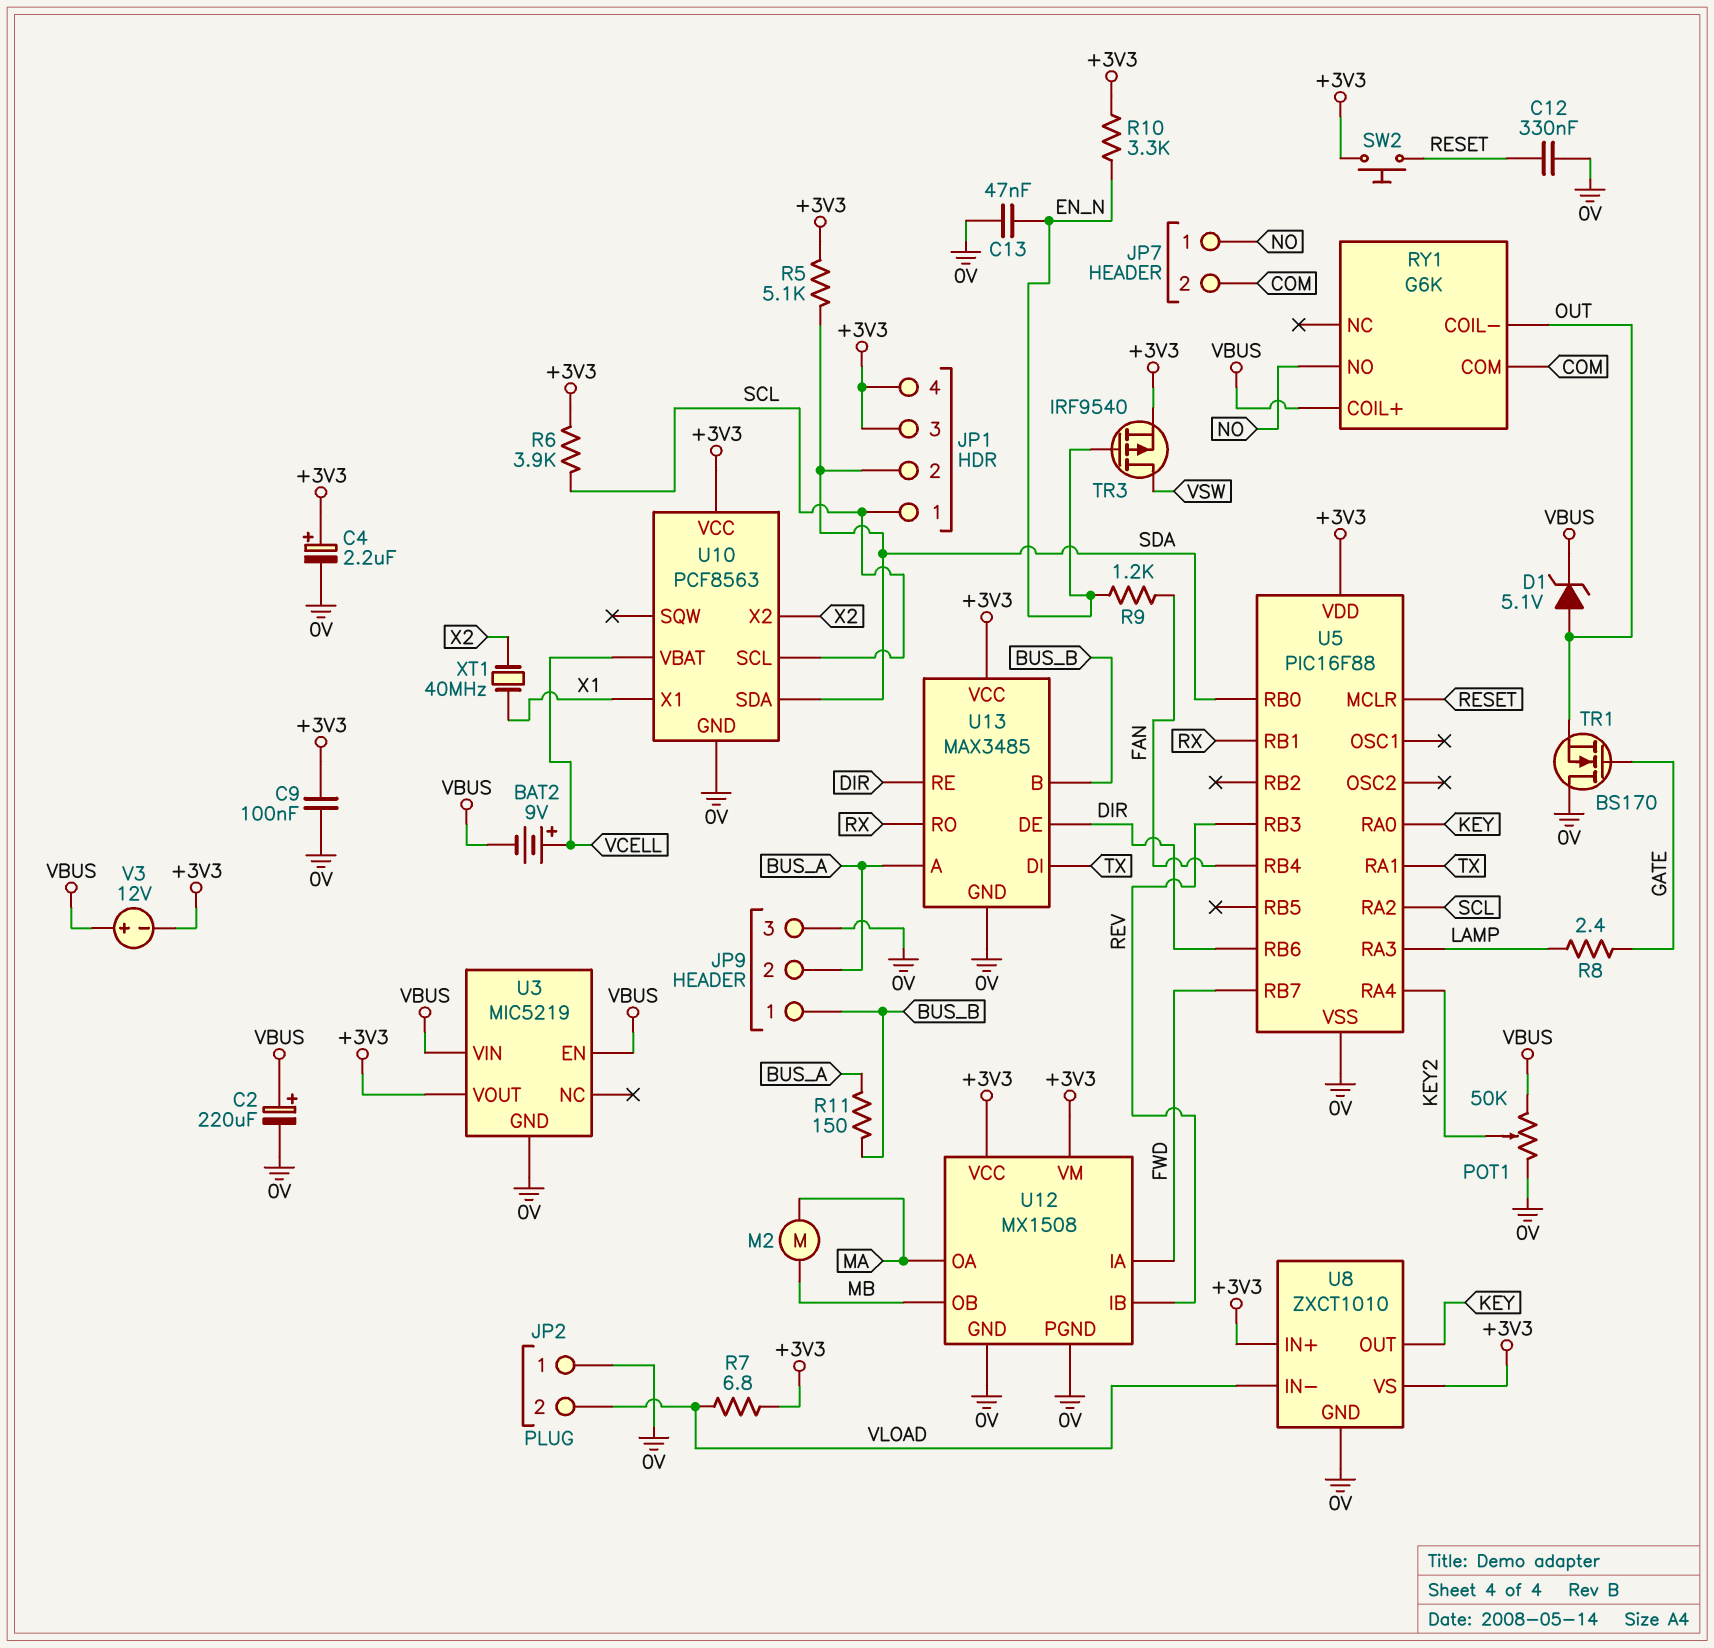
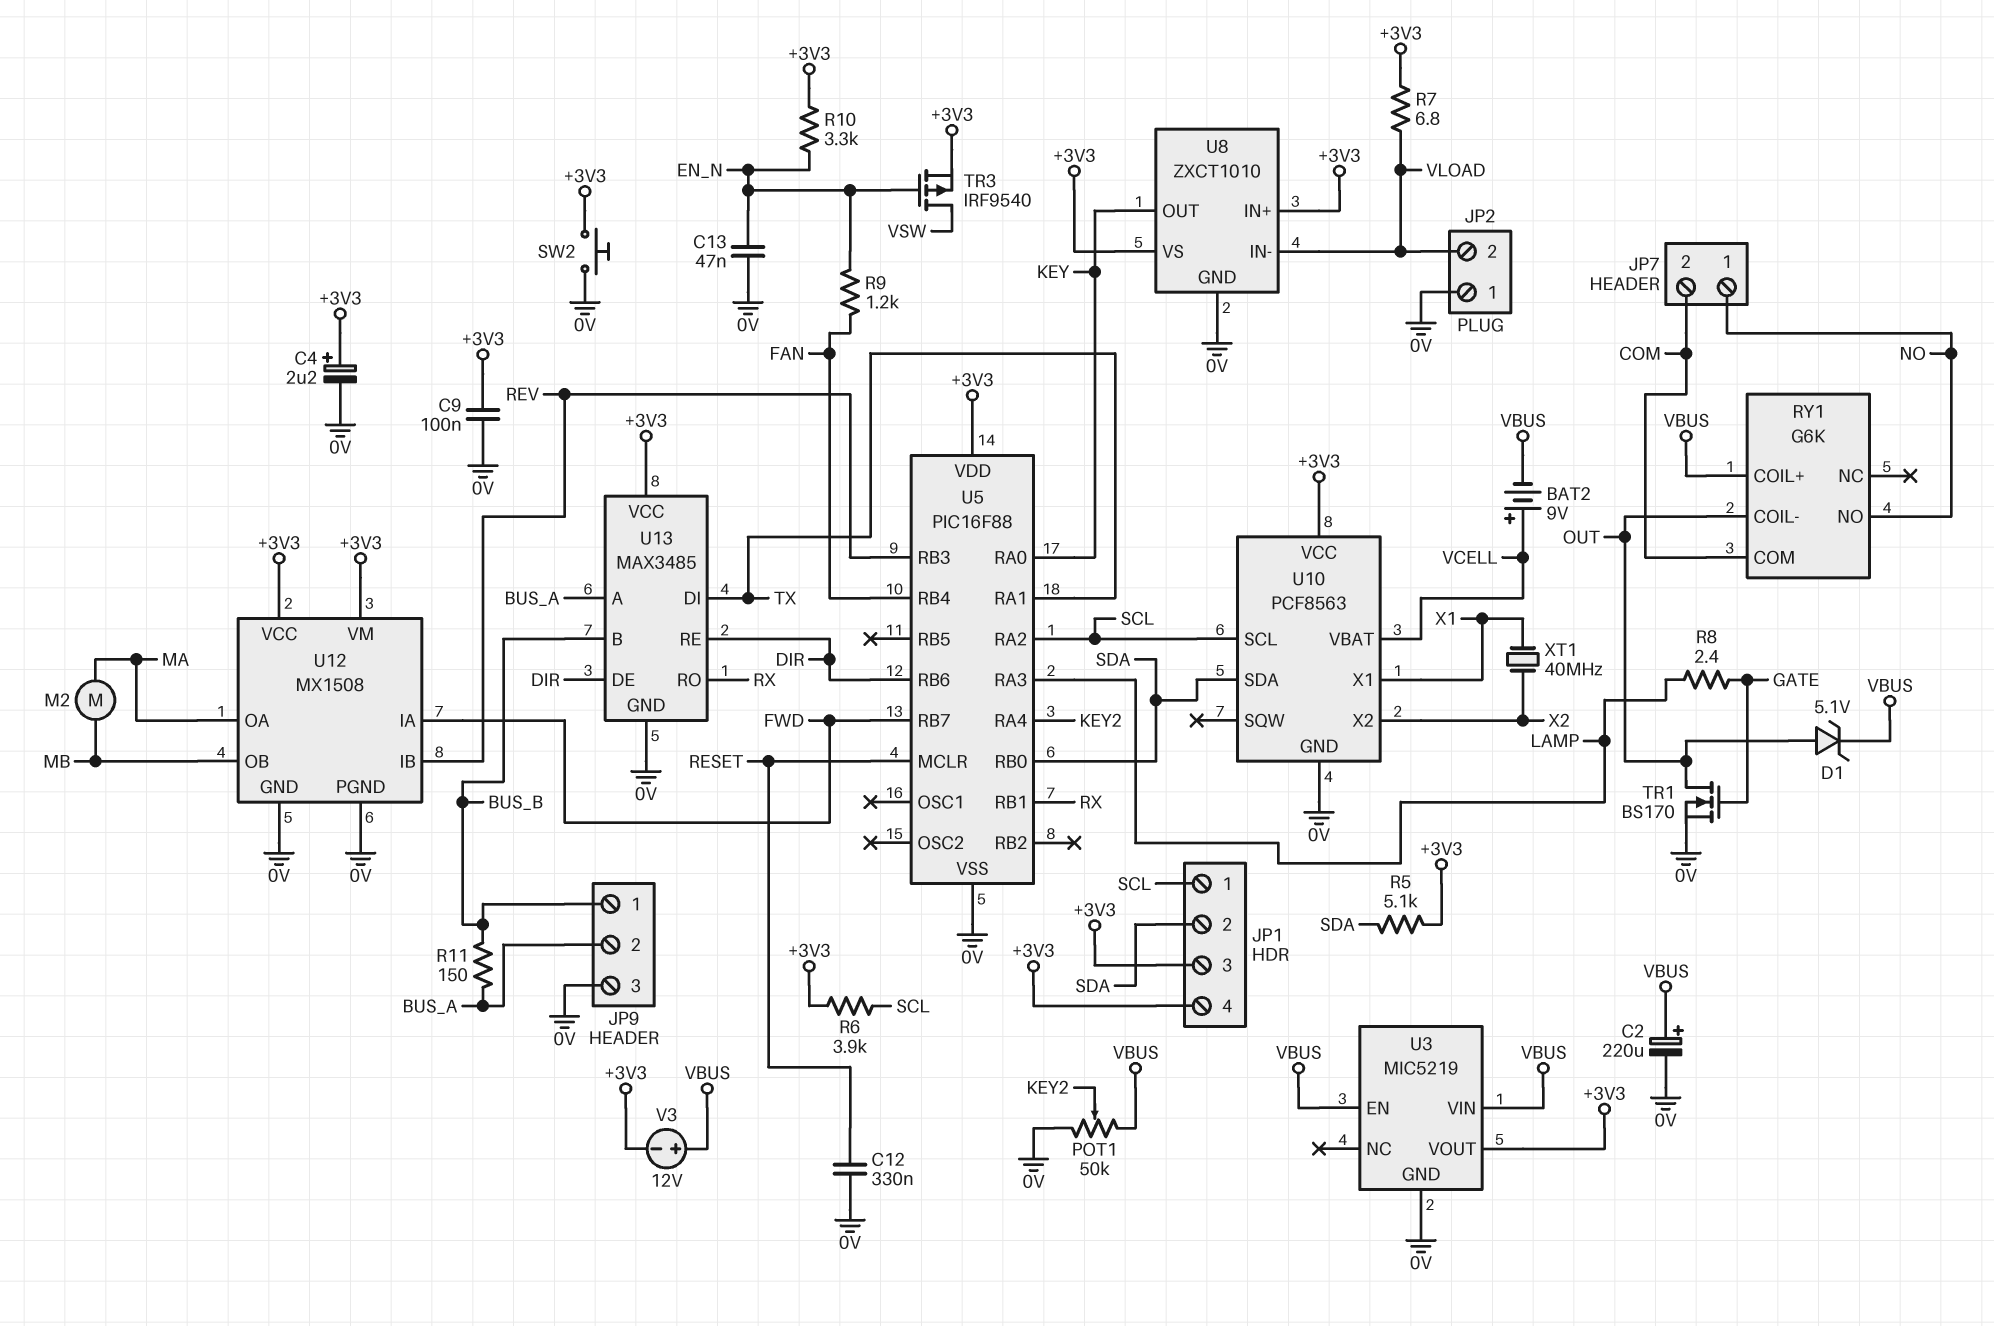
SW2: button (+3V3, RESET) -> button (+3V3, 0V)
TR1: NMOS BS170 (G GATE, D 0V, S OUT) -> NMOS BS170 (G GATE, D OUT, S 0V)

